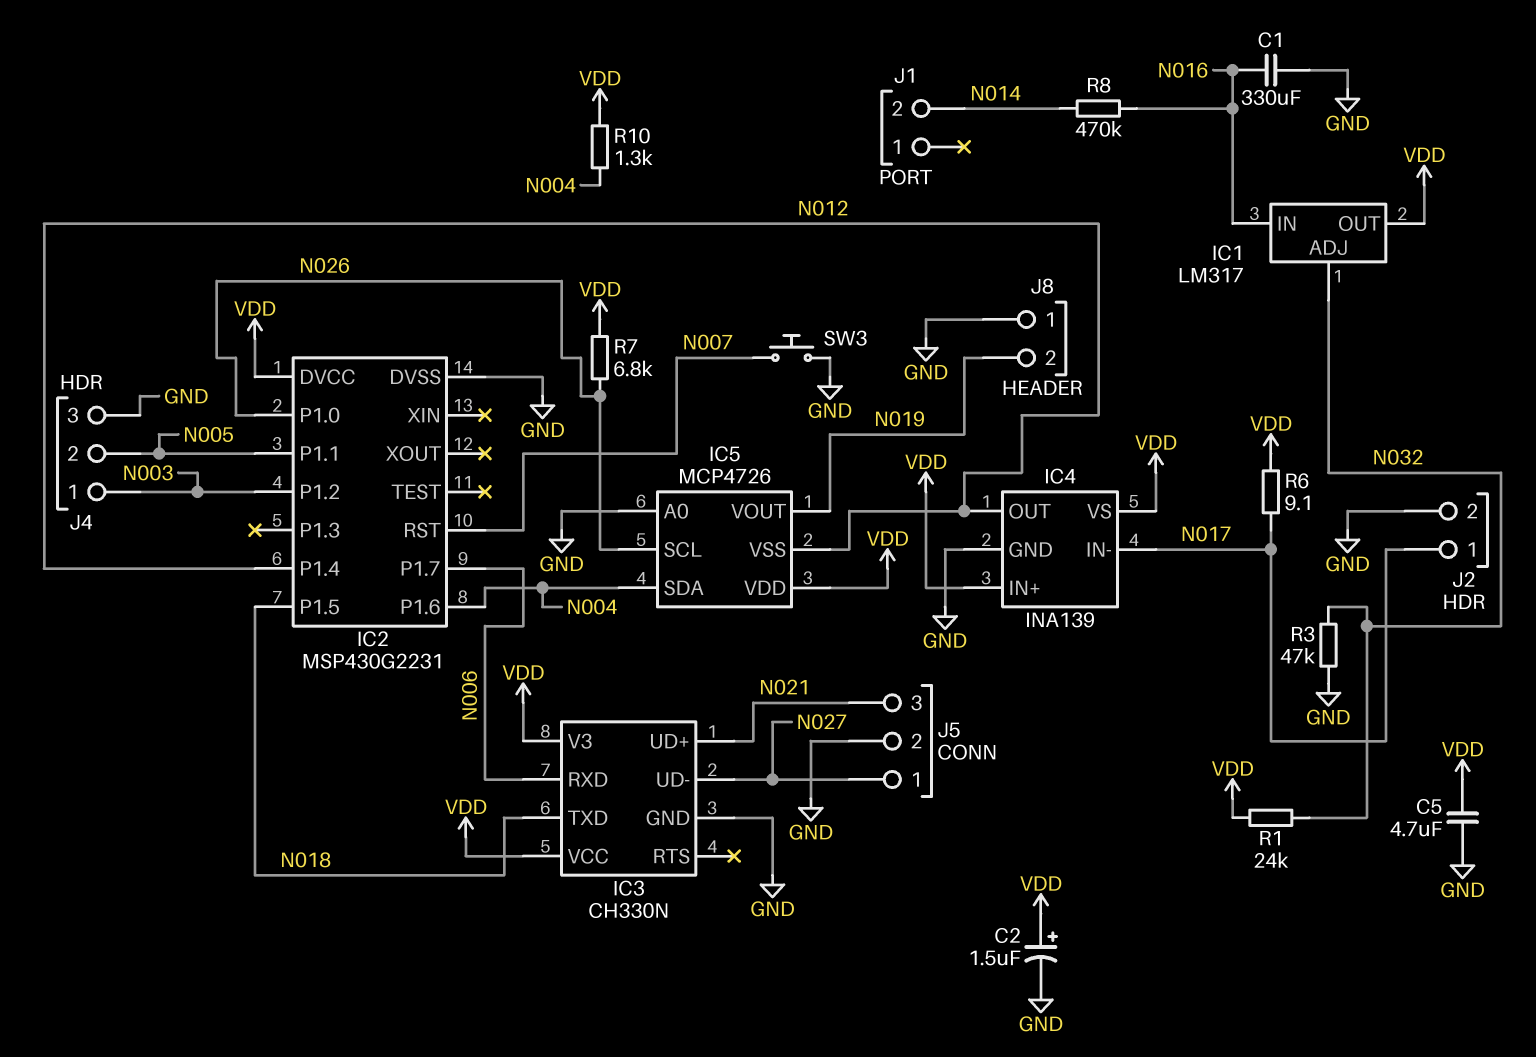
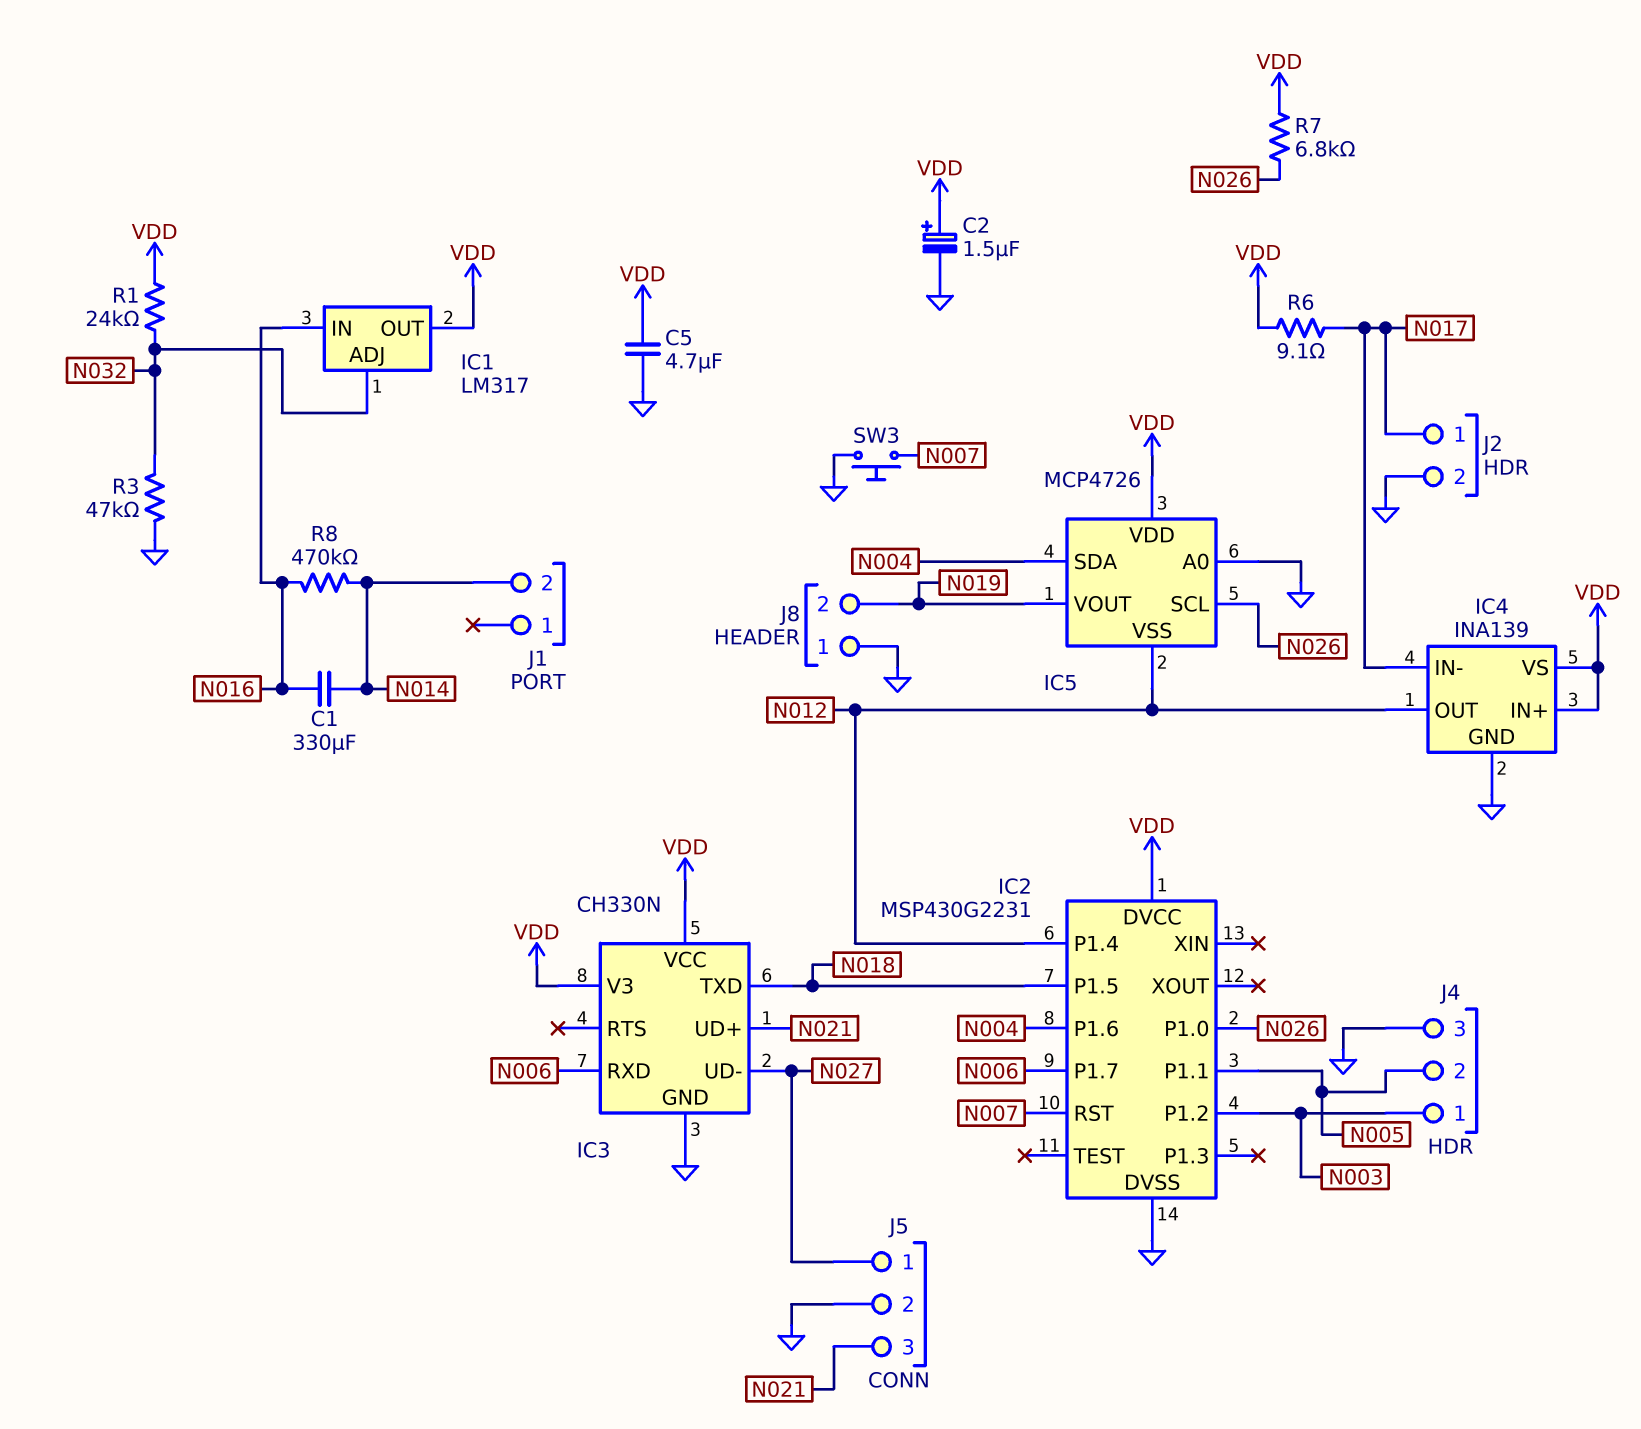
C1: 330uF (GND, N016) -> 330uF (N014, N016)
R10: 1.3k (N004, VDD) -> none

